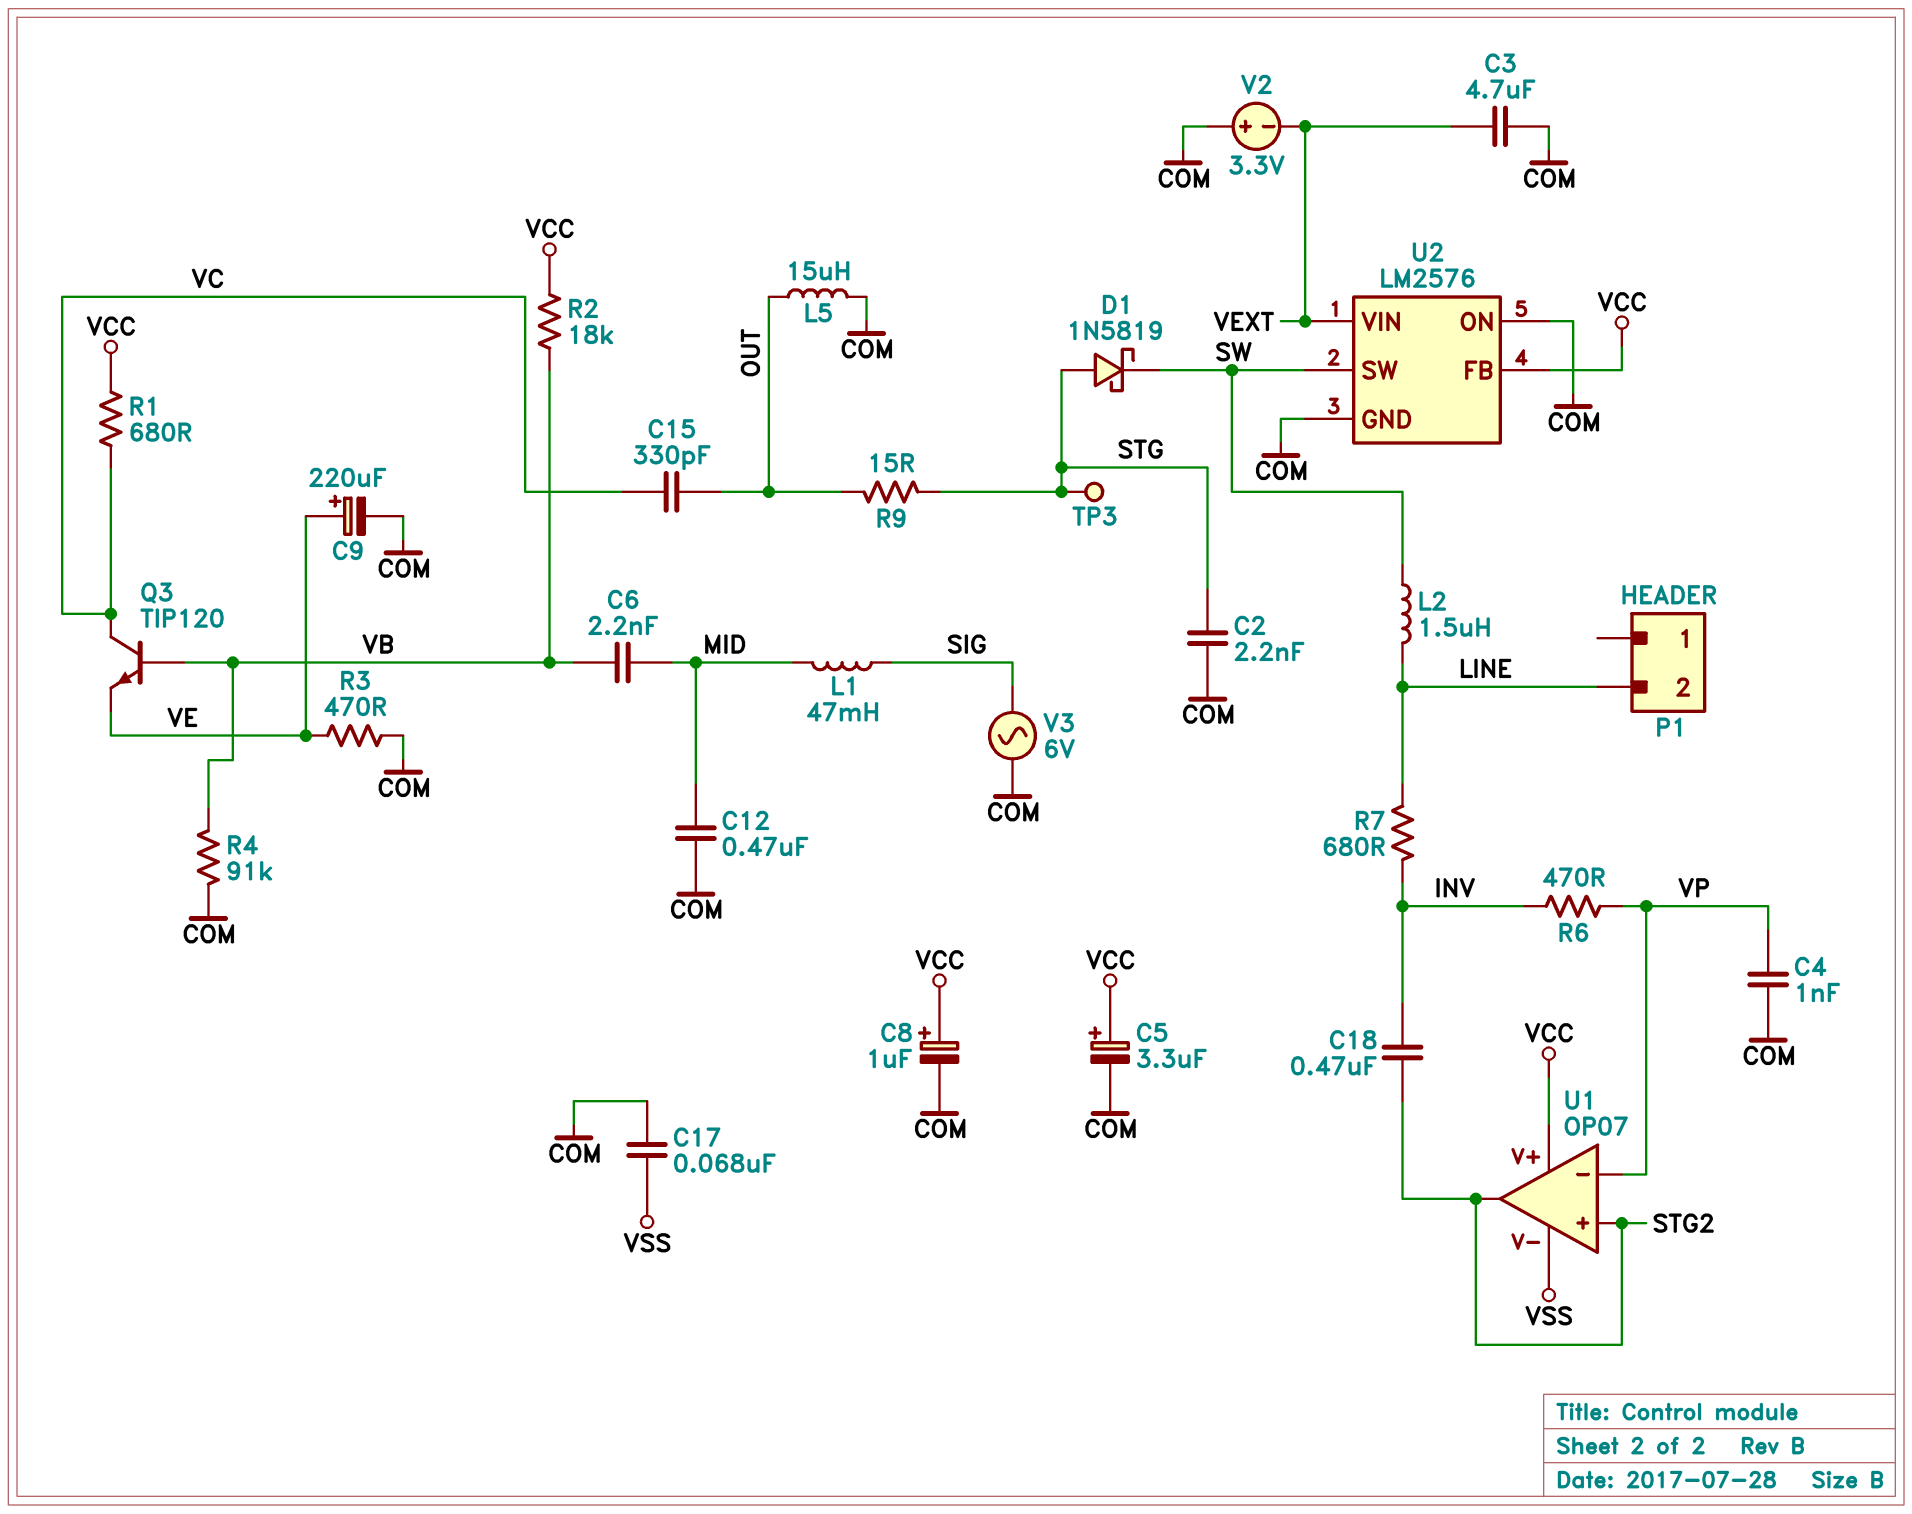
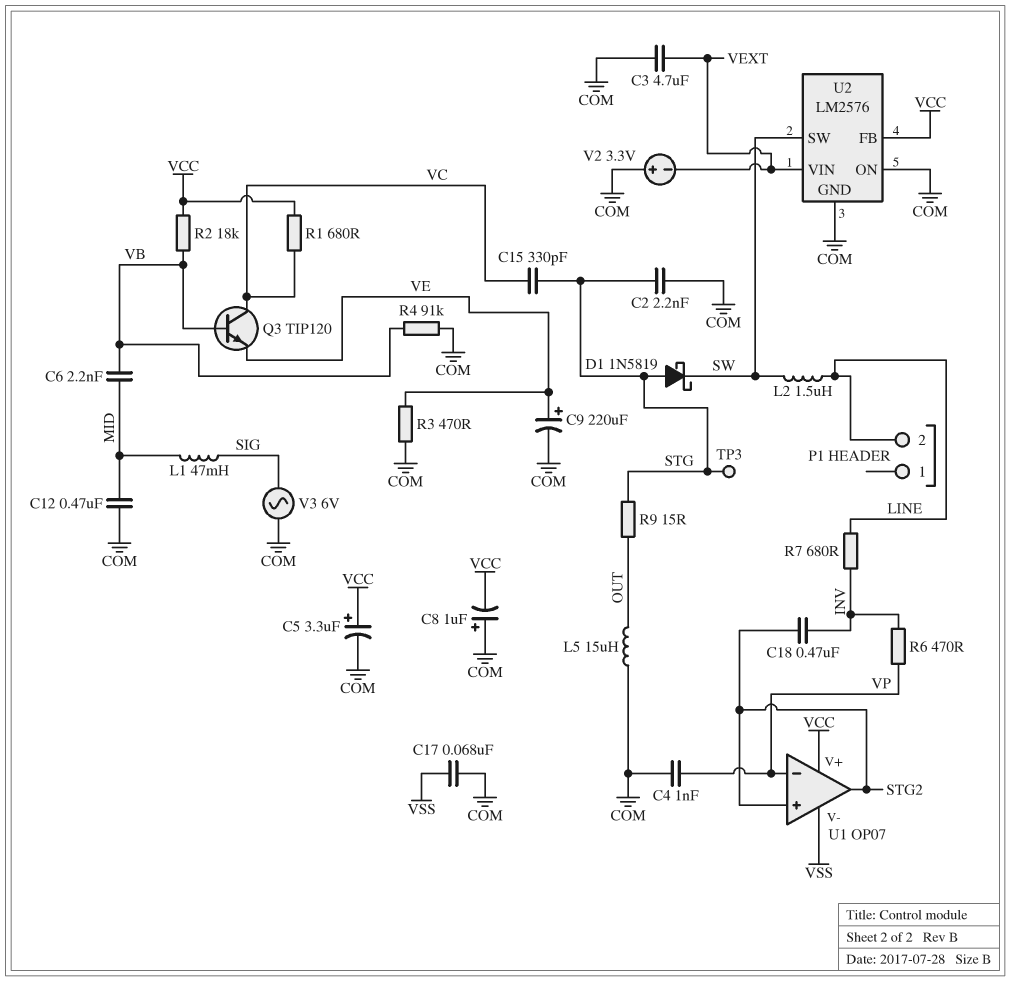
C8: 1uF (plus VCC, minus COM) -> 1uF (plus COM, minus VCC)
C15: 330pF (OUT, VC) -> 330pF (STG, VC)

